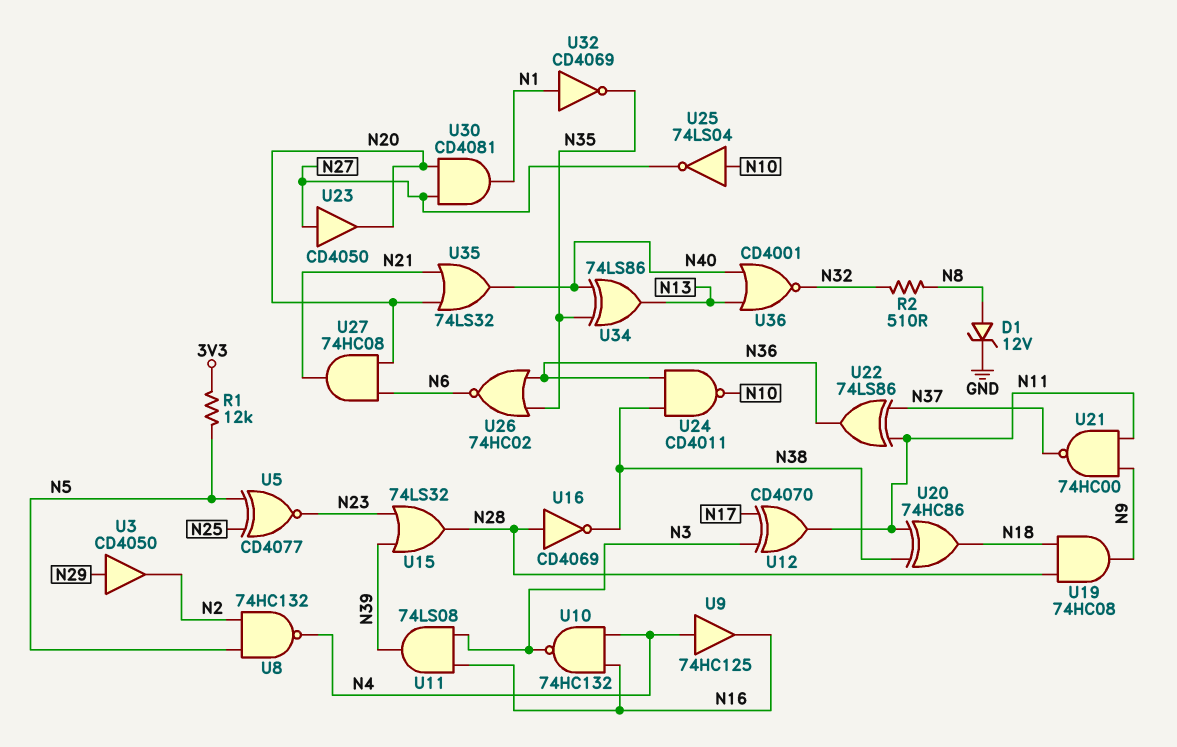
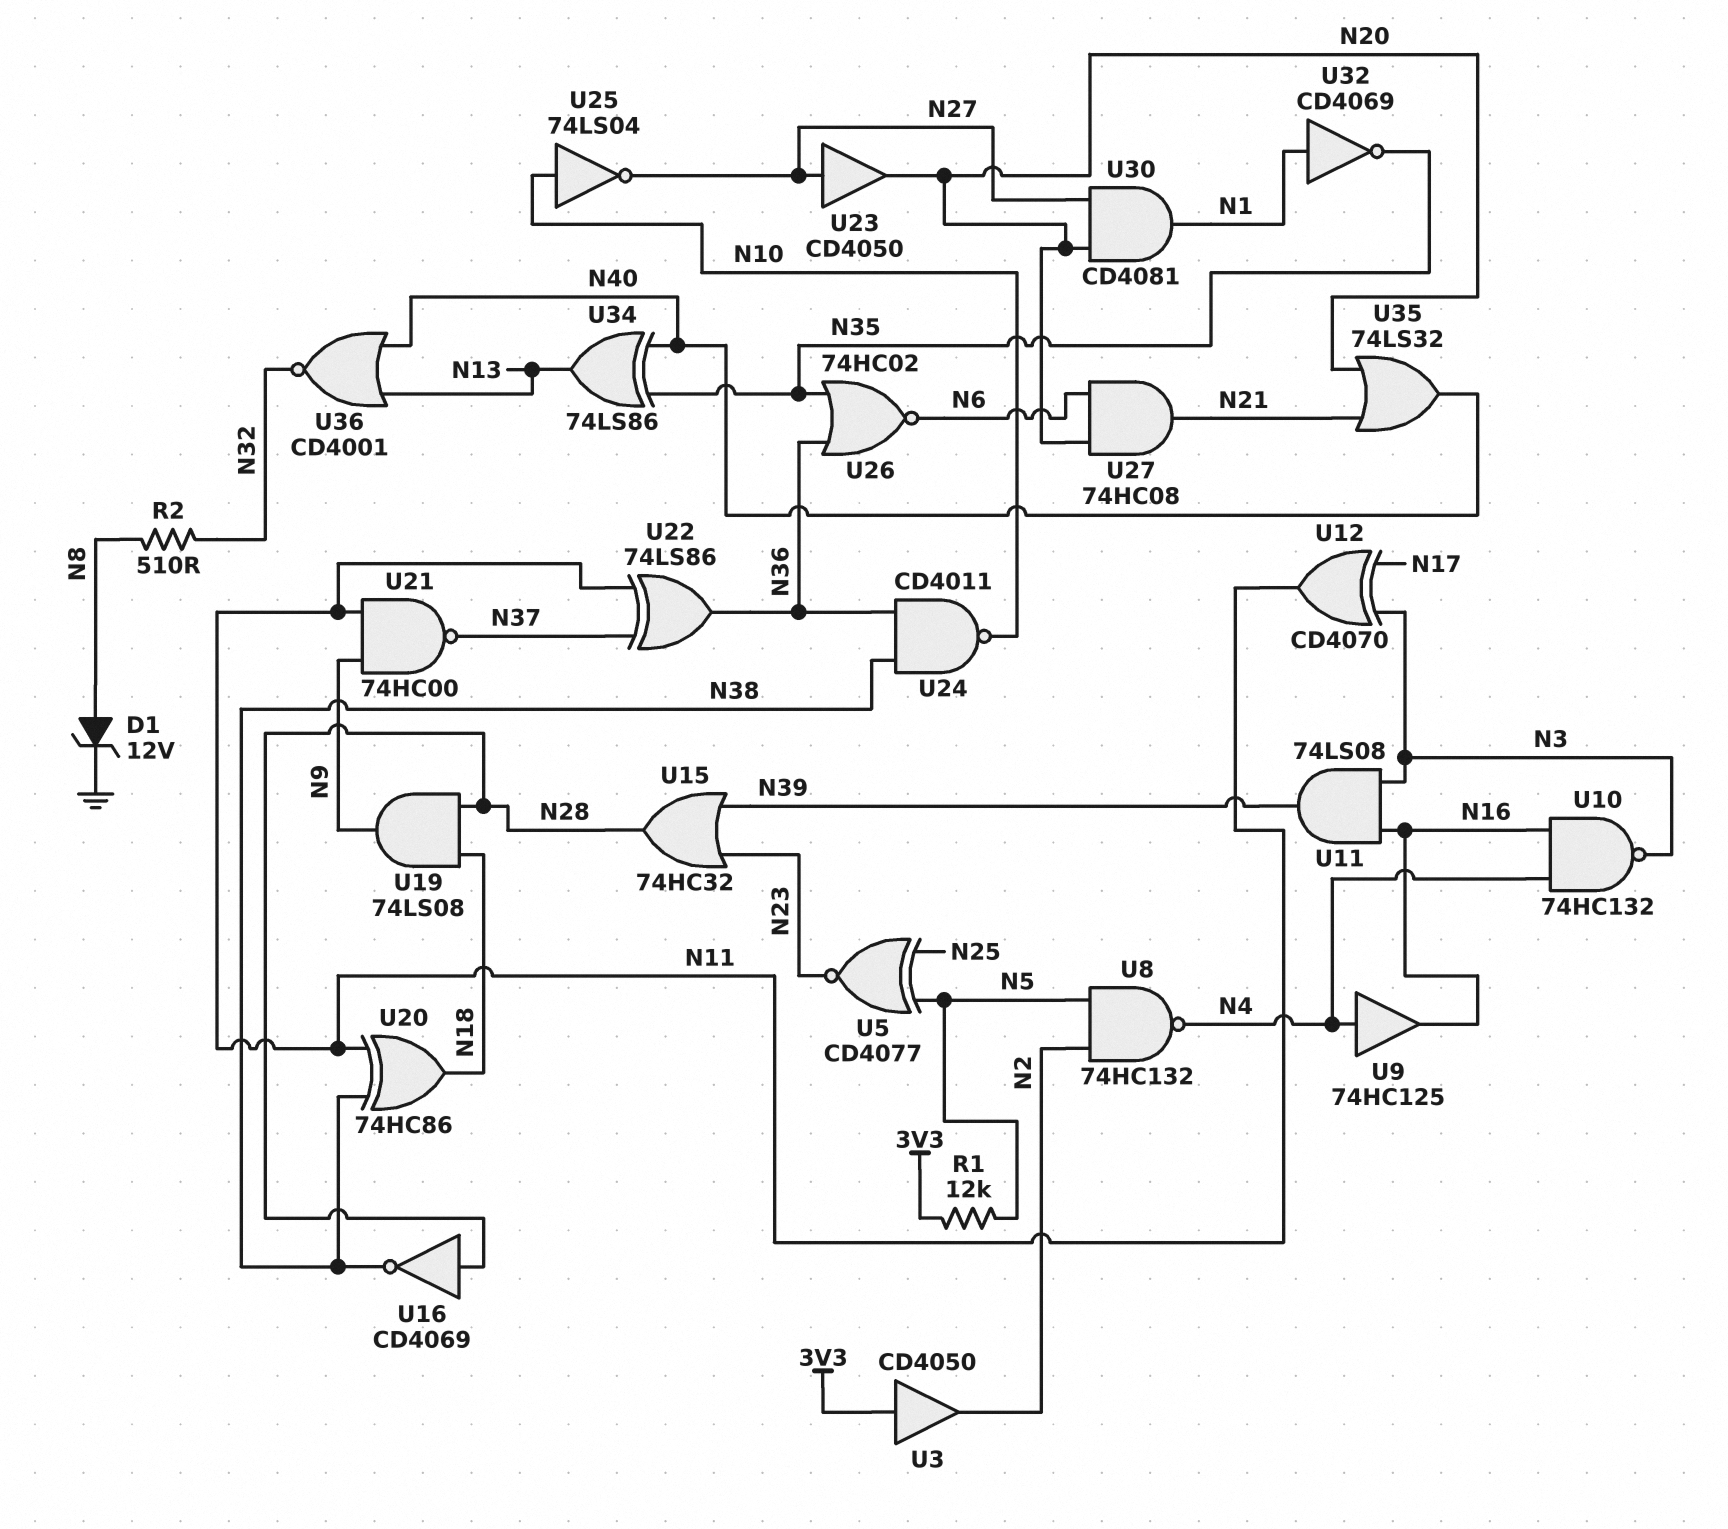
U3: buffer CD4050 (in N29, out N2) -> buffer CD4050 (in 3V3, out N2)
U15: OR 74LS32 (in N23, in N39, out N28) -> OR 74HC32 (in N23, in N39, out N28)
U19: AND 74HC08 (in N18, in N28, out N9) -> AND 74LS08 (in N18, in N28, out N9)

